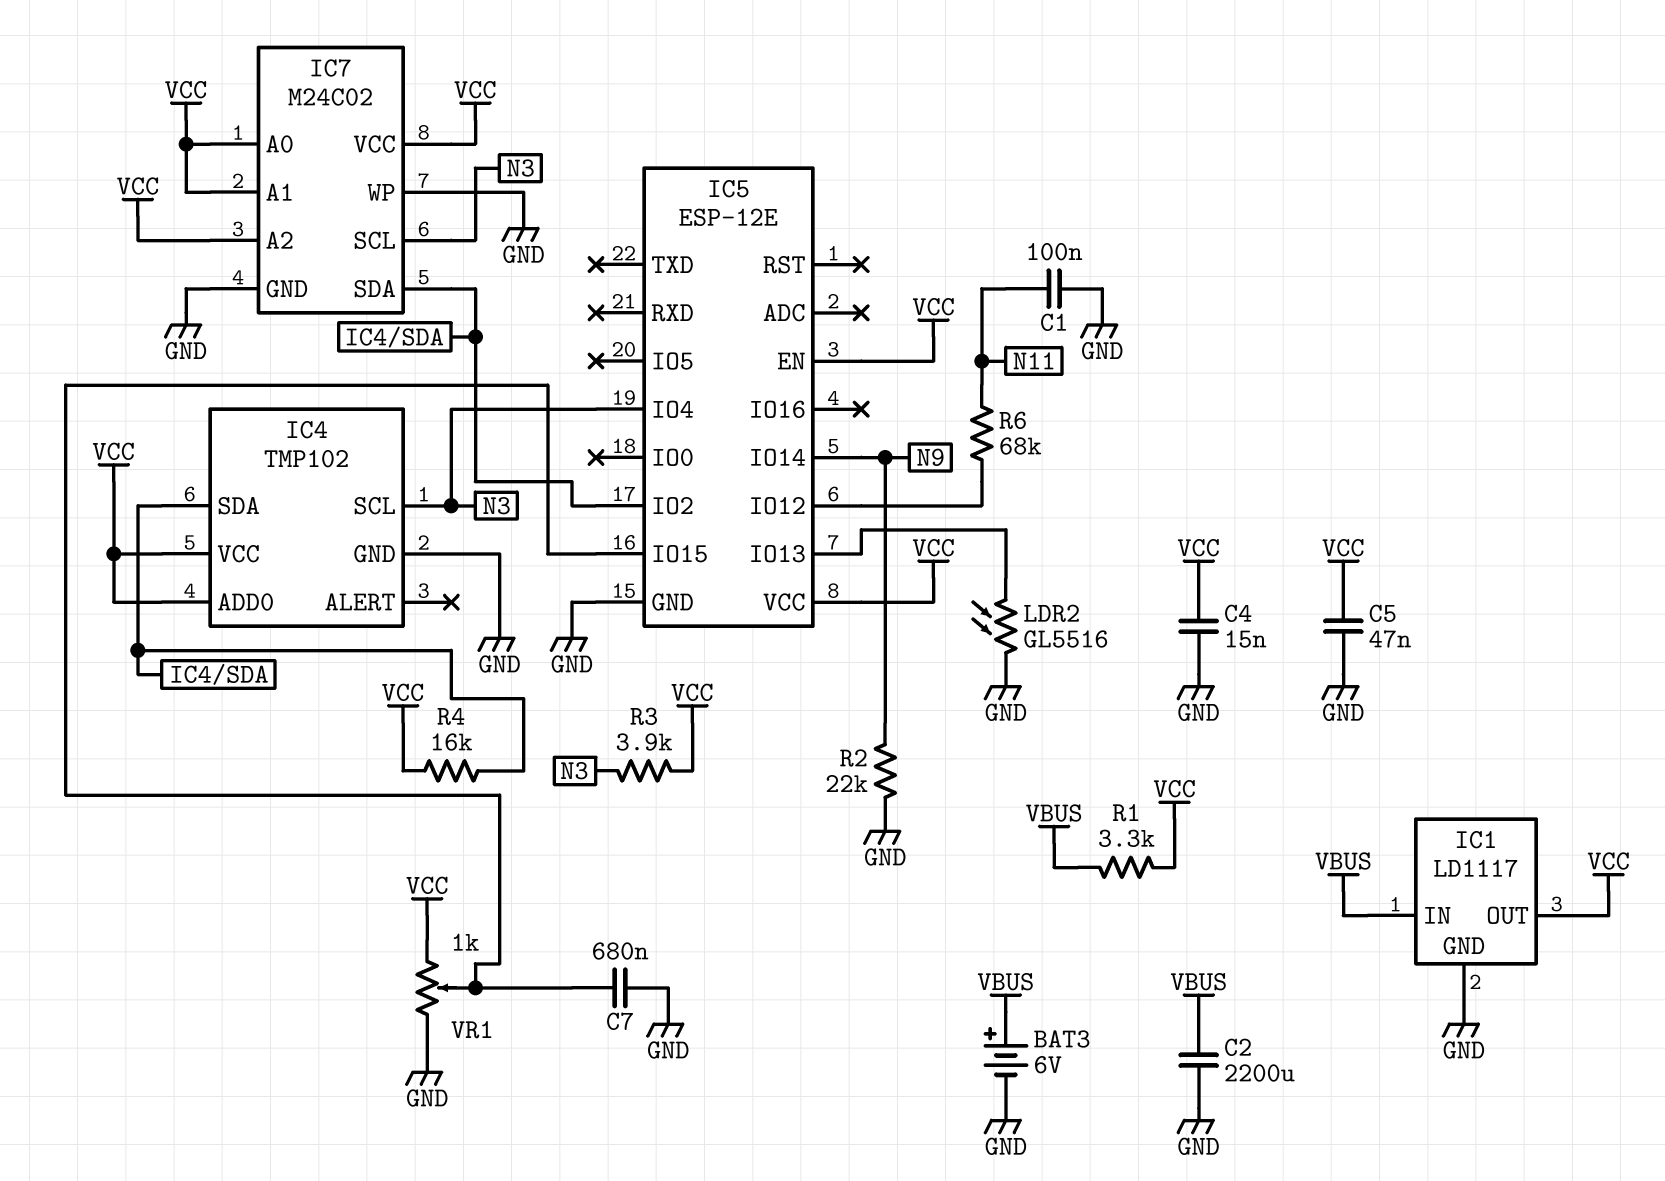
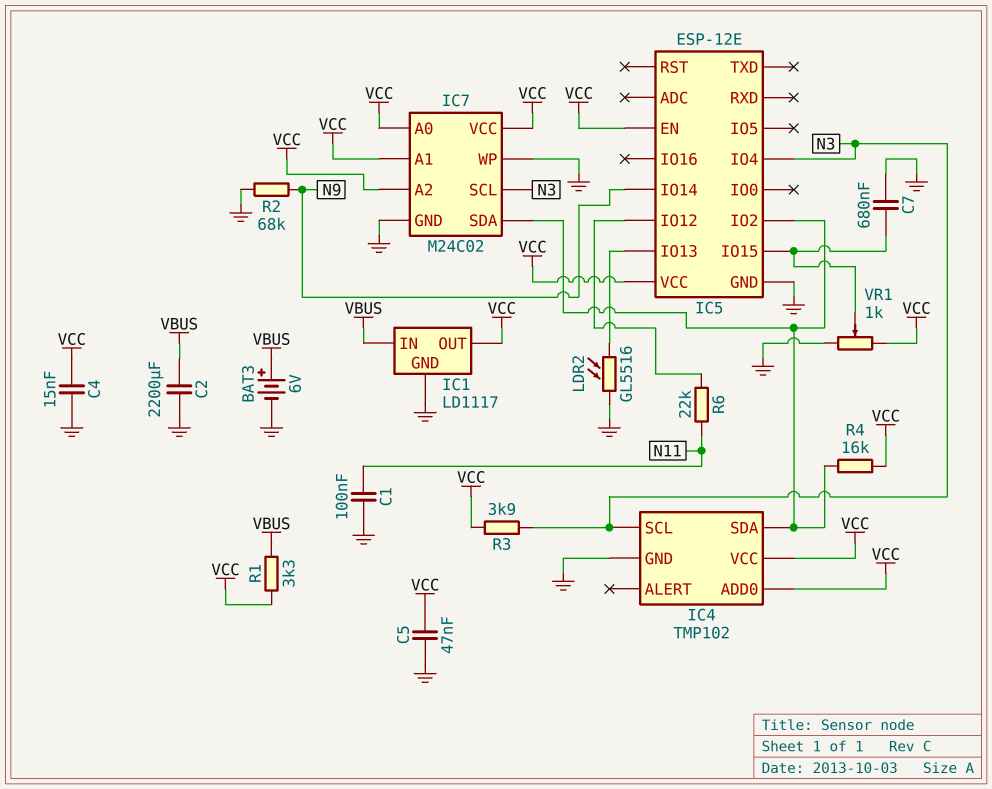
R2: 22k (GND, N9) -> 68k (GND, N9)
R6: 68k (IC5/IO12, N11) -> 22k (IC5/IO12, N11)

